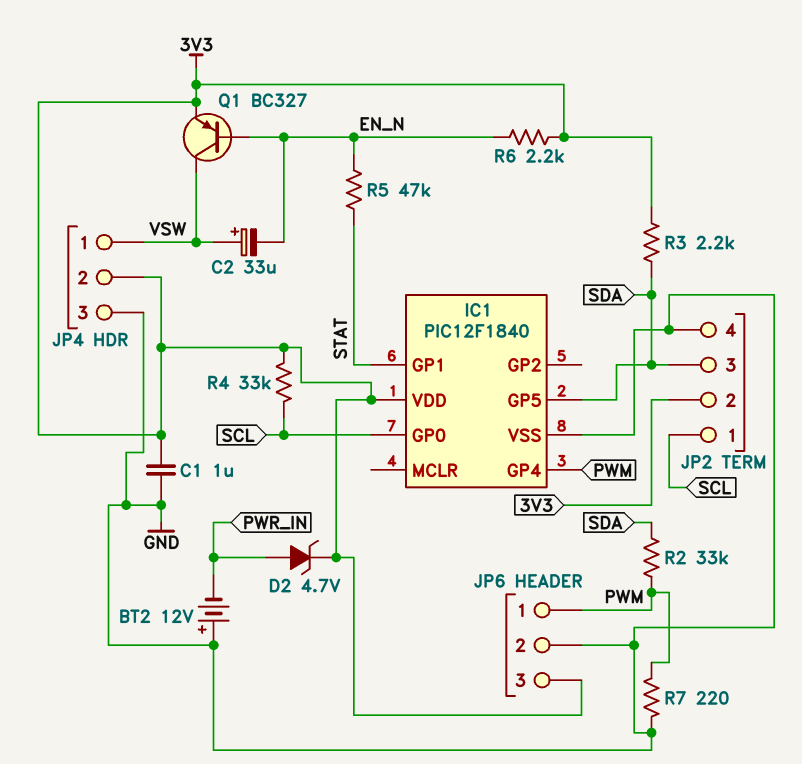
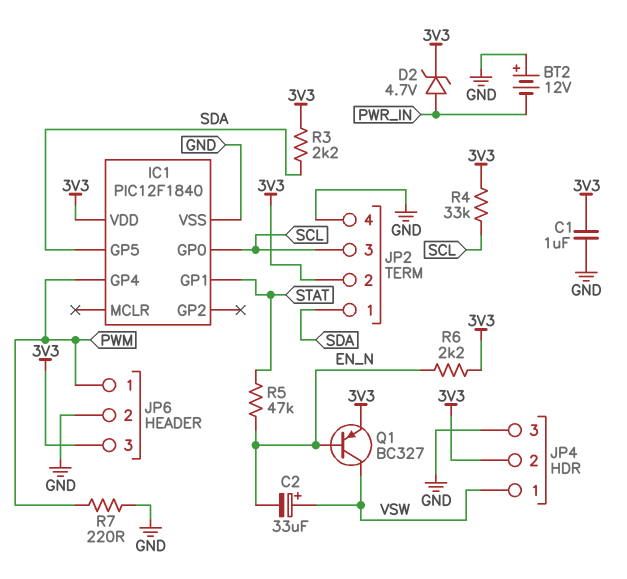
JP2 pin 1: SCL -> SDA
JP2 pin 3: SDA -> SCL
R2: 33k (PWM, SDA) -> none

